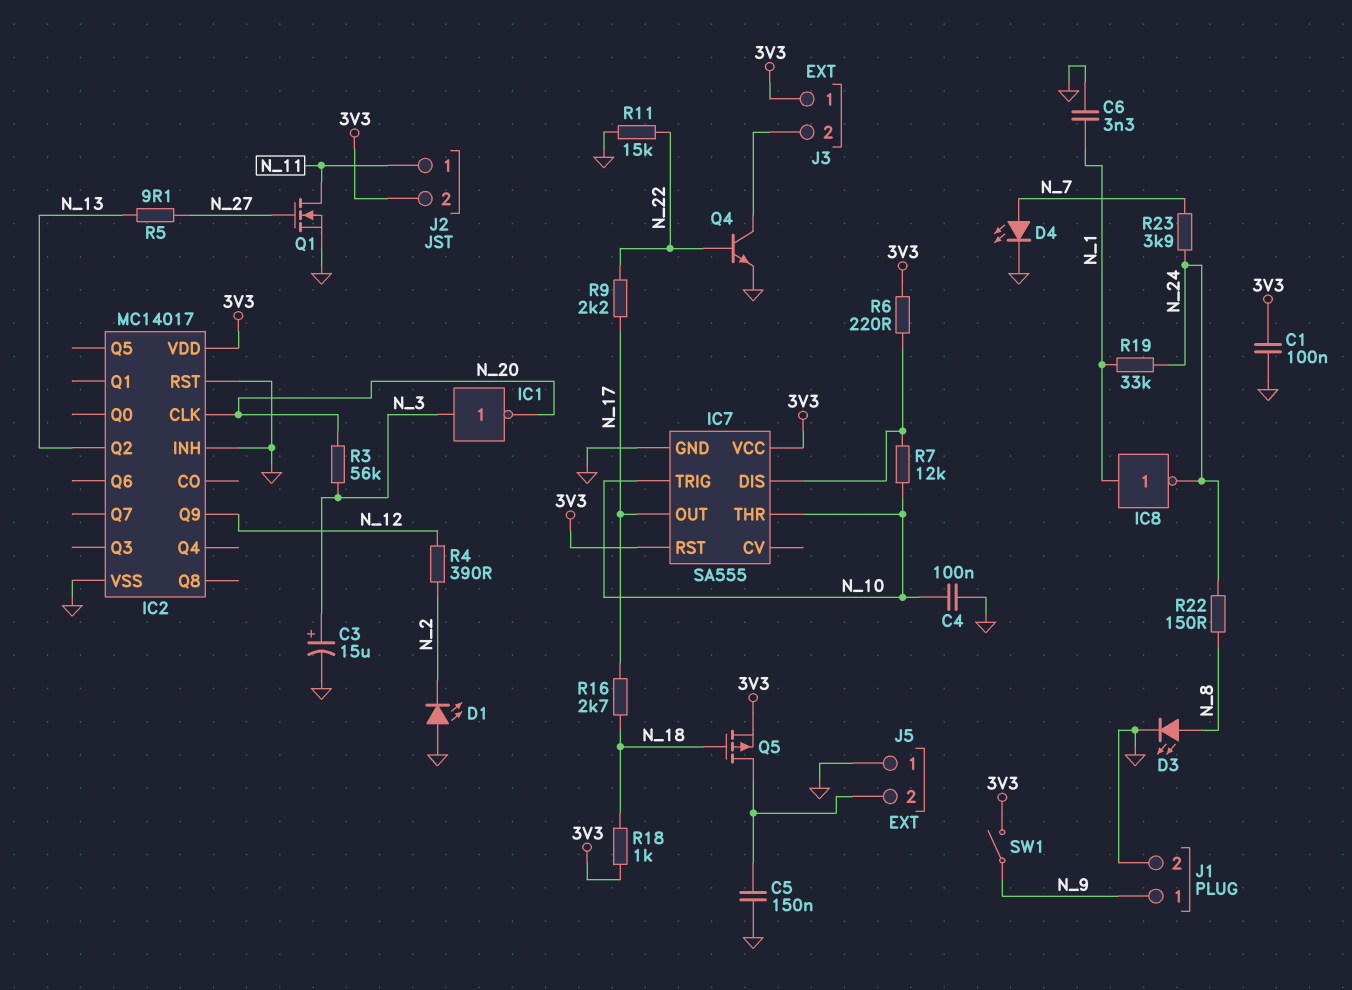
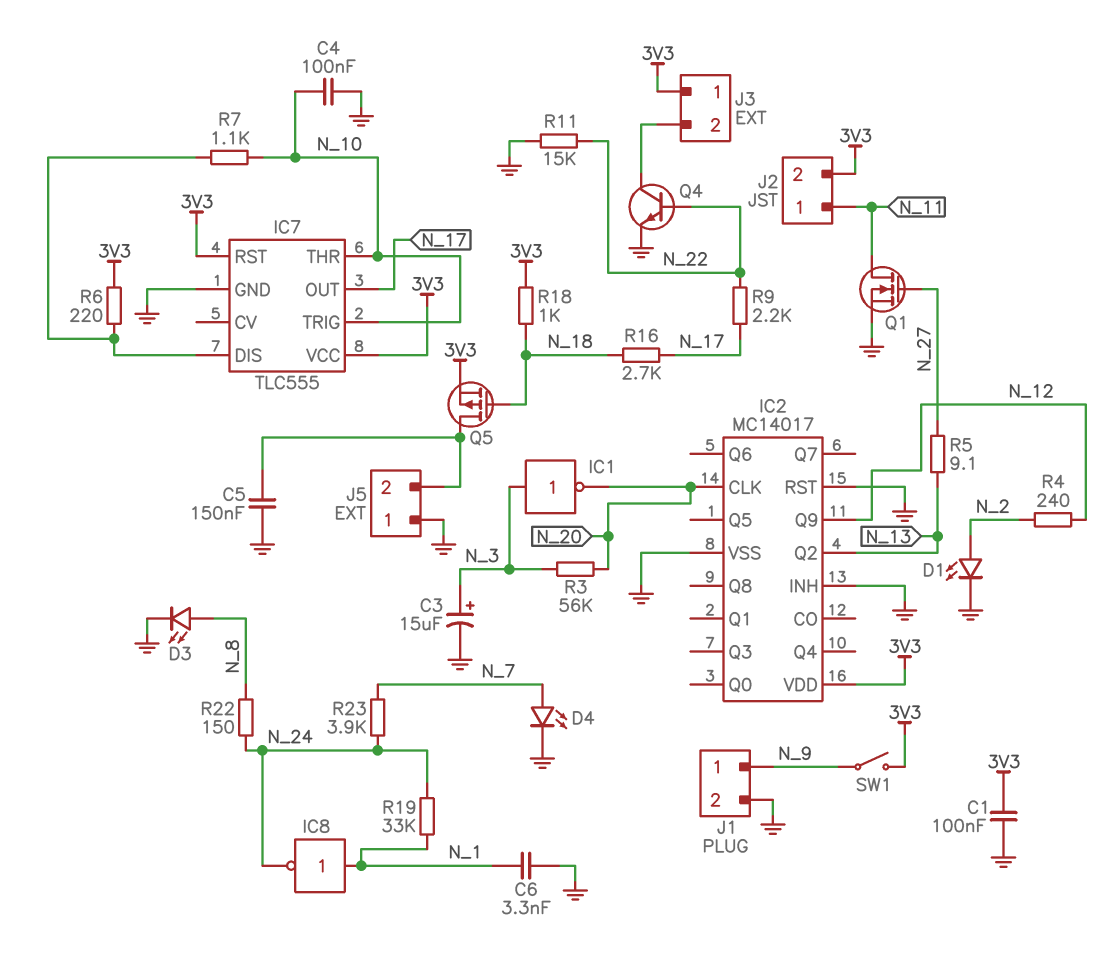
D1: LED (A GND, K N_2) -> LED (A N_2, K GND)
IC7: SA555 -> TLC555
R4: 390 (N_2, N_12) -> 240 (N_2, N_12)
R7: 12k (IC7/DIS, N_10) -> 1.1k (IC7/DIS, N_10)

